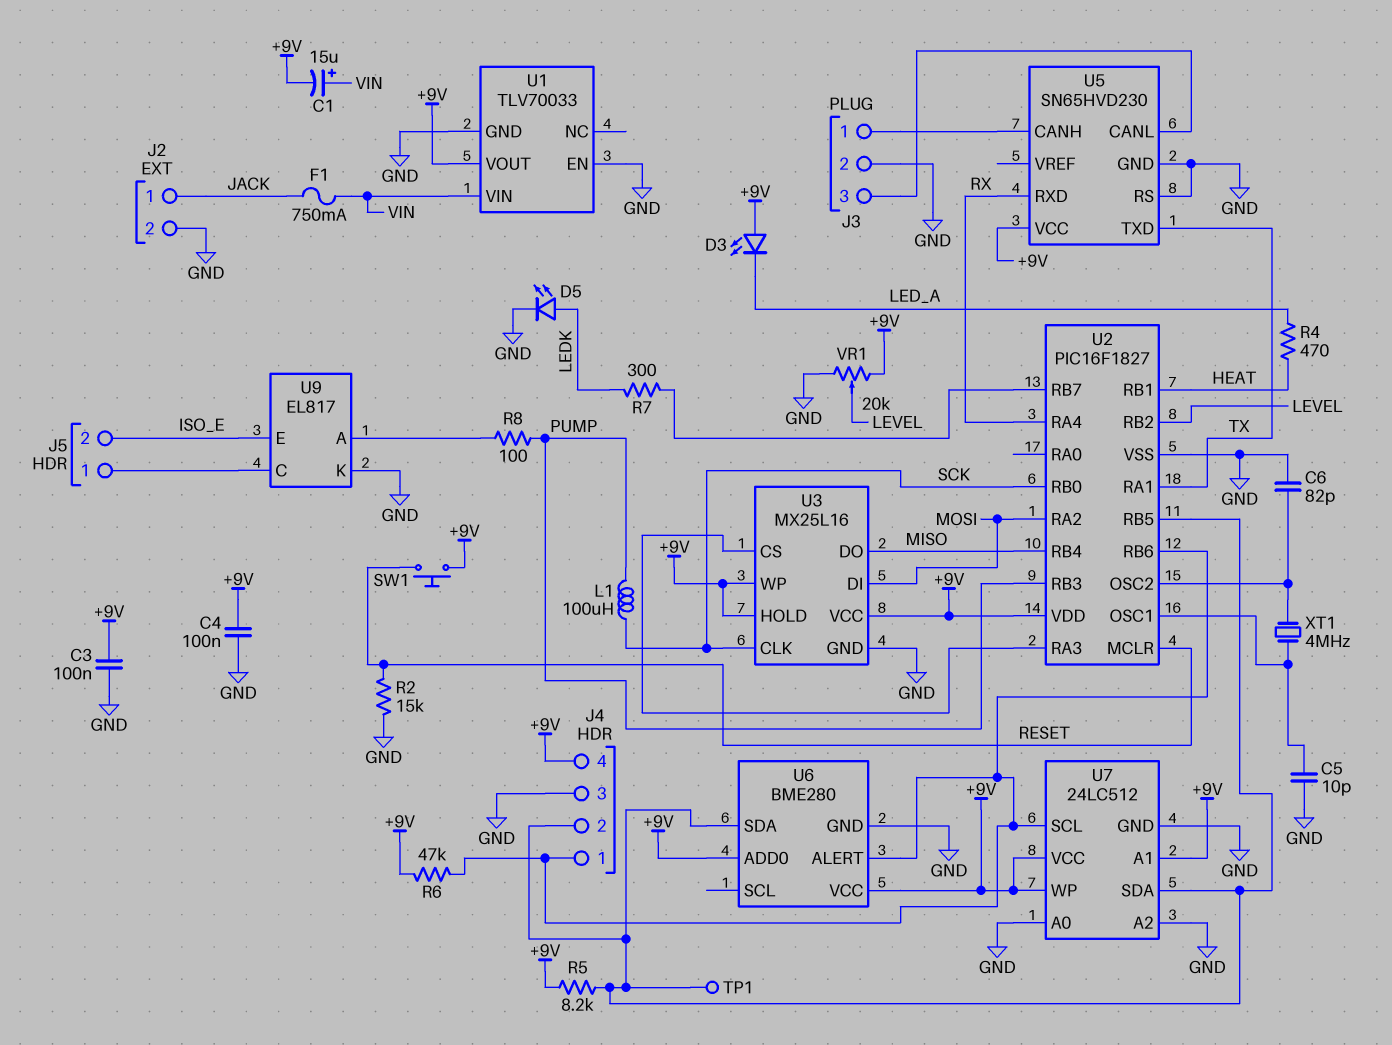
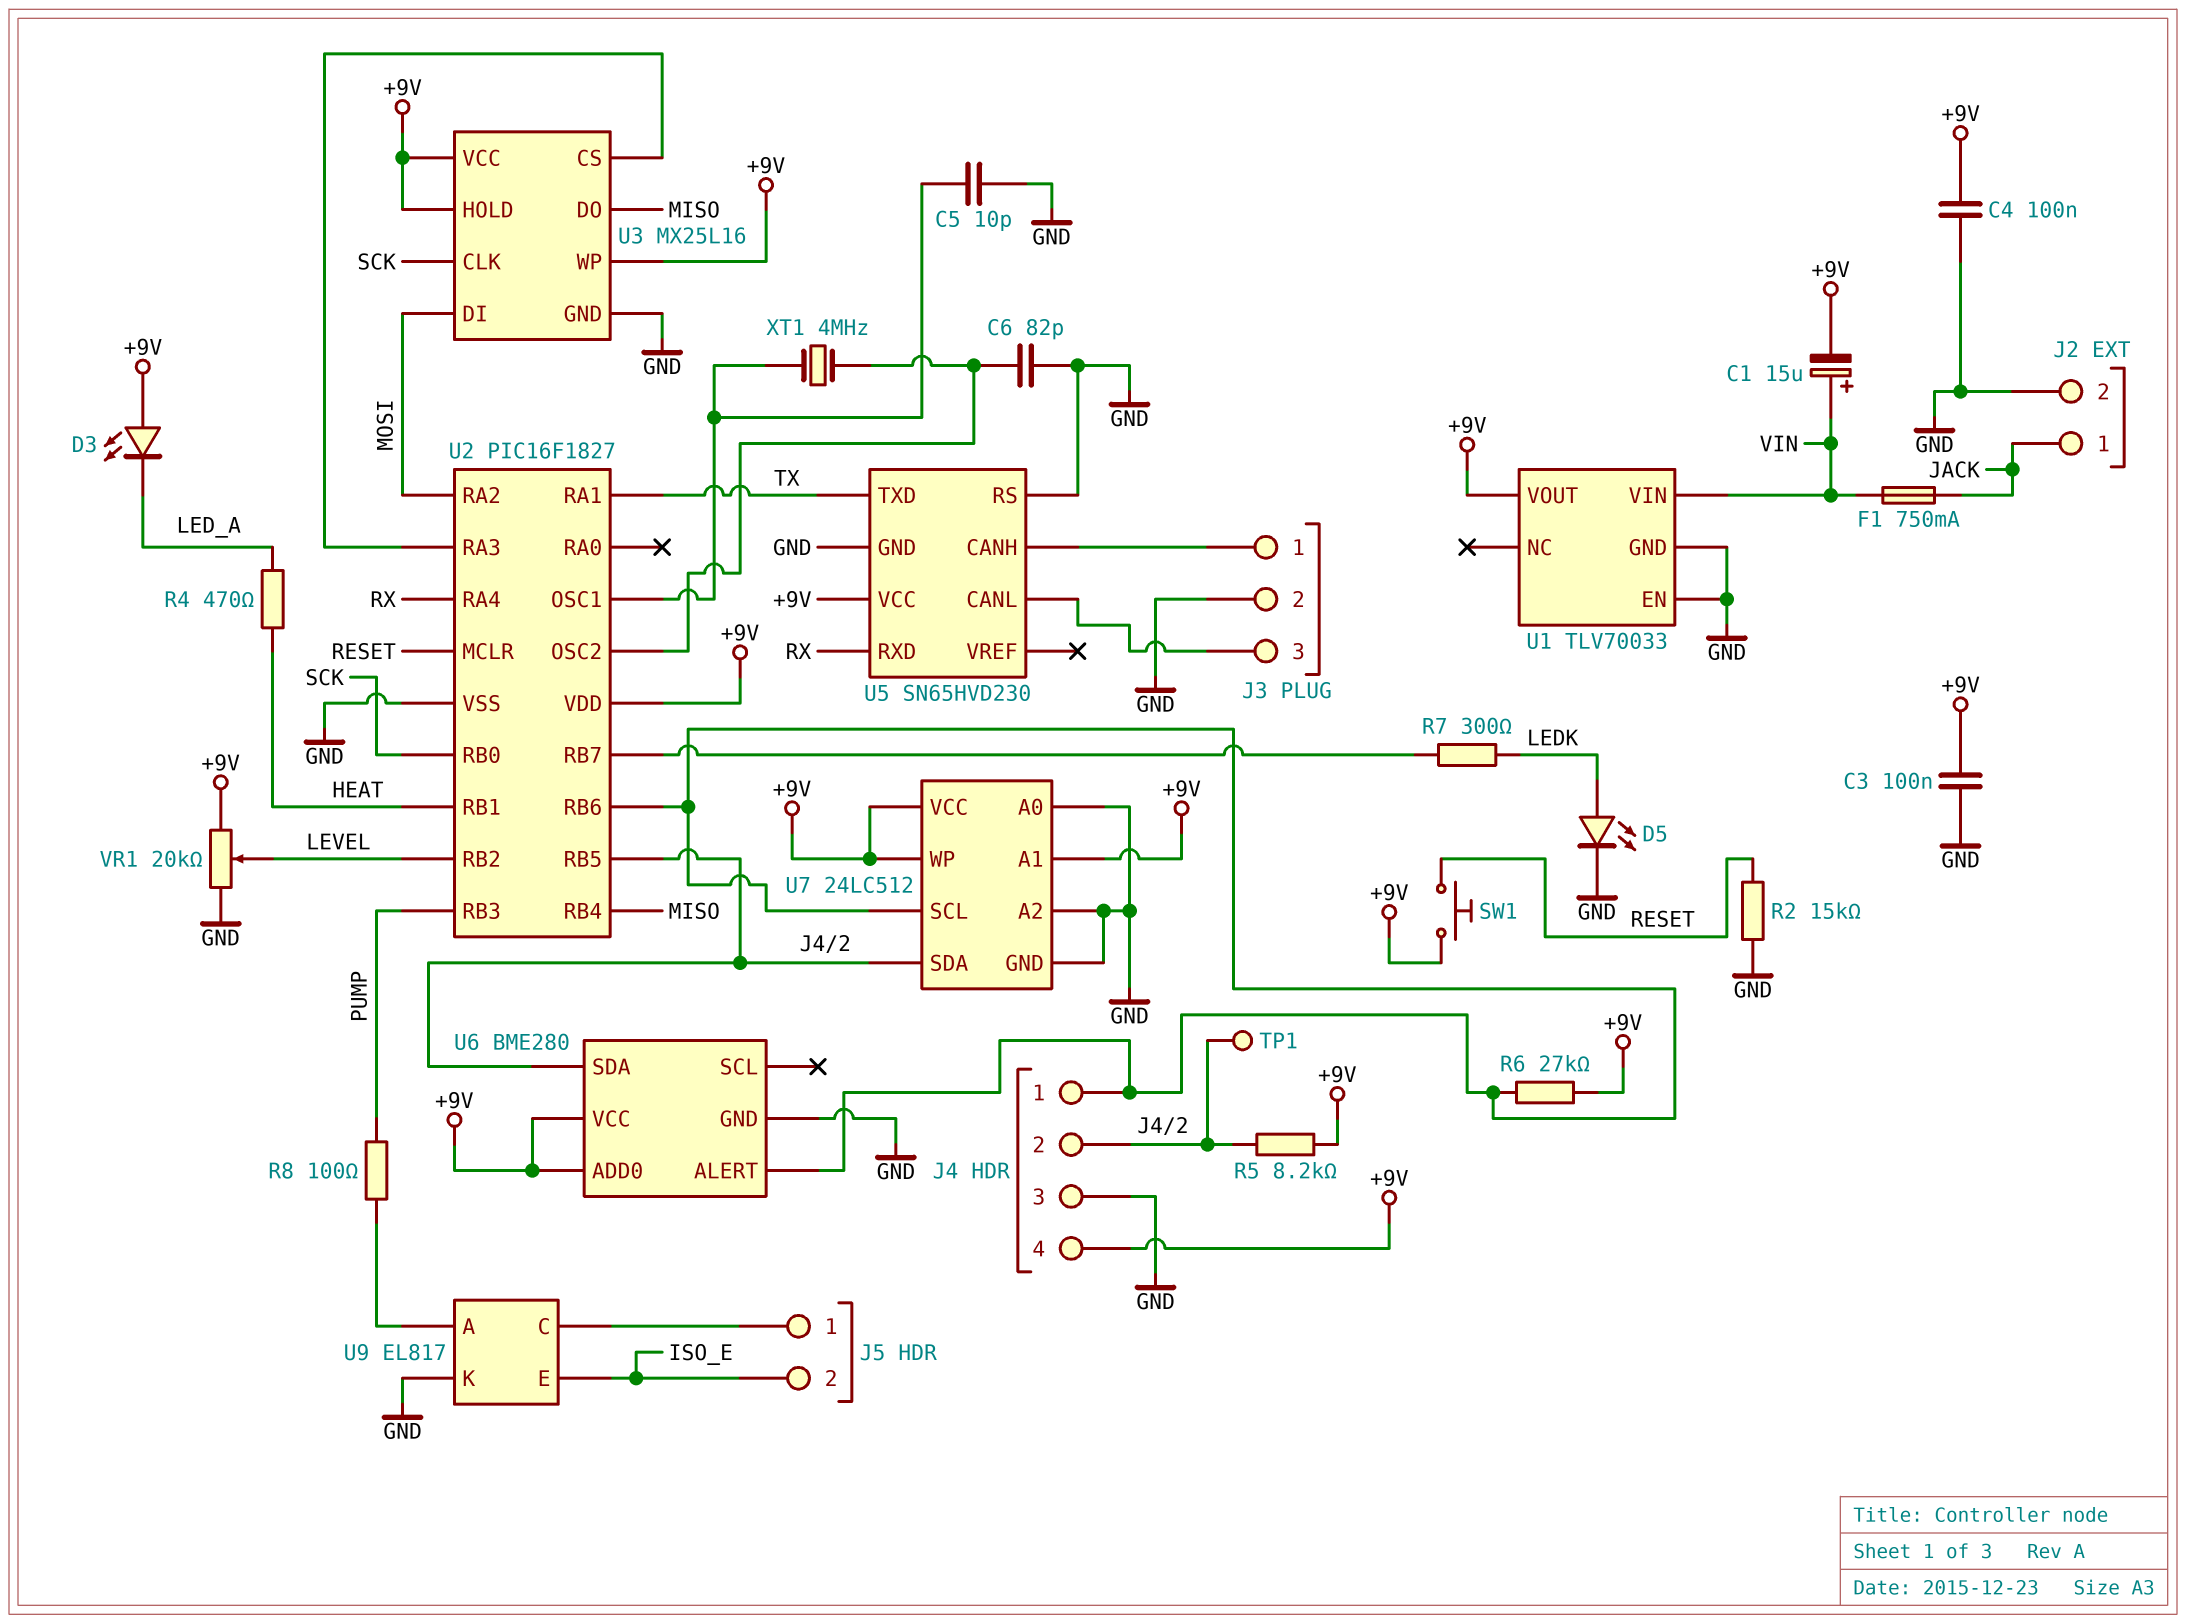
L1: 100uH (PUMP, SCK) -> none
R6: 47k (+9V, J4/1) -> 27k (+9V, J4/1)

